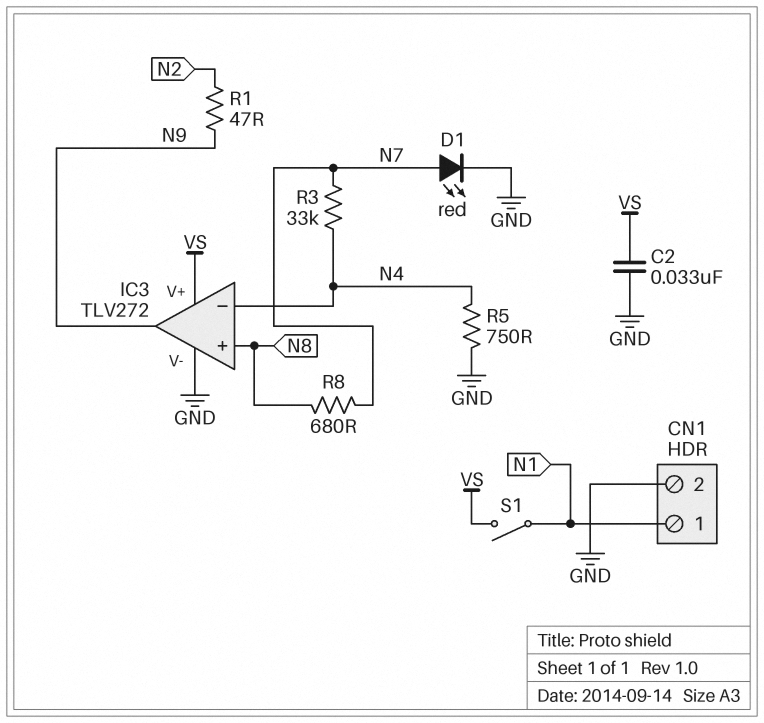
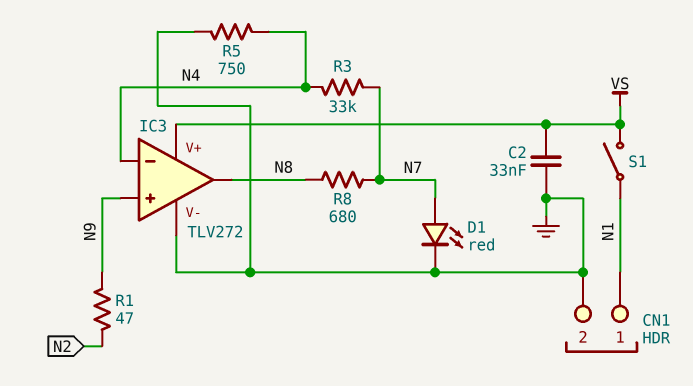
IC3 pin in+: N8 -> N9
IC3 pin out: N9 -> N8

